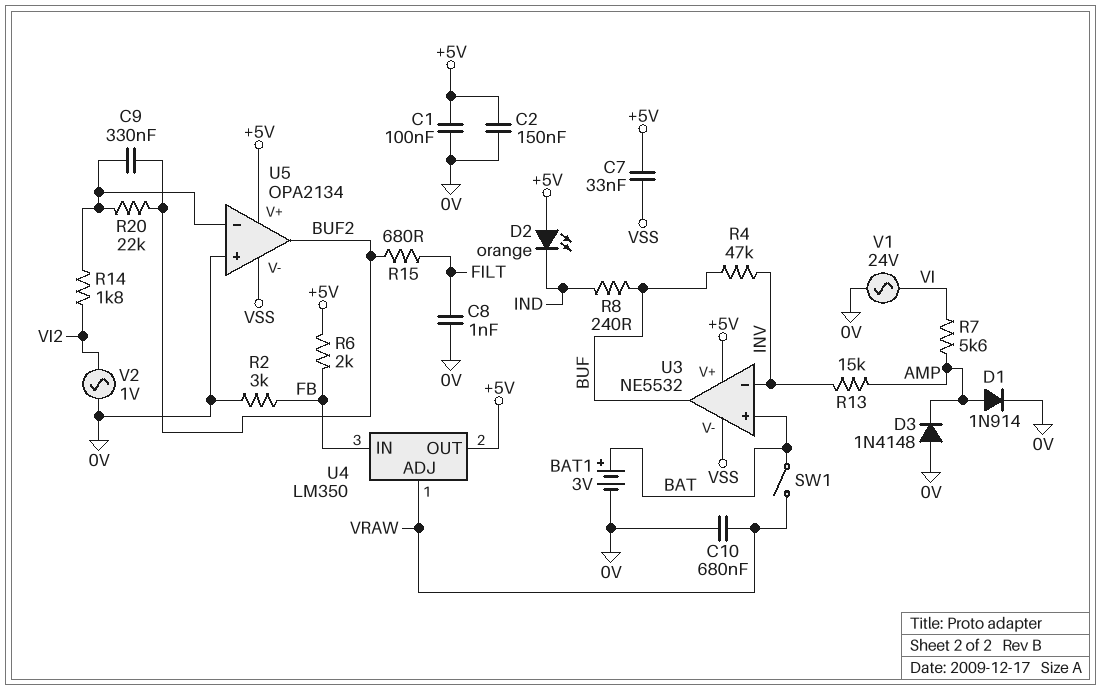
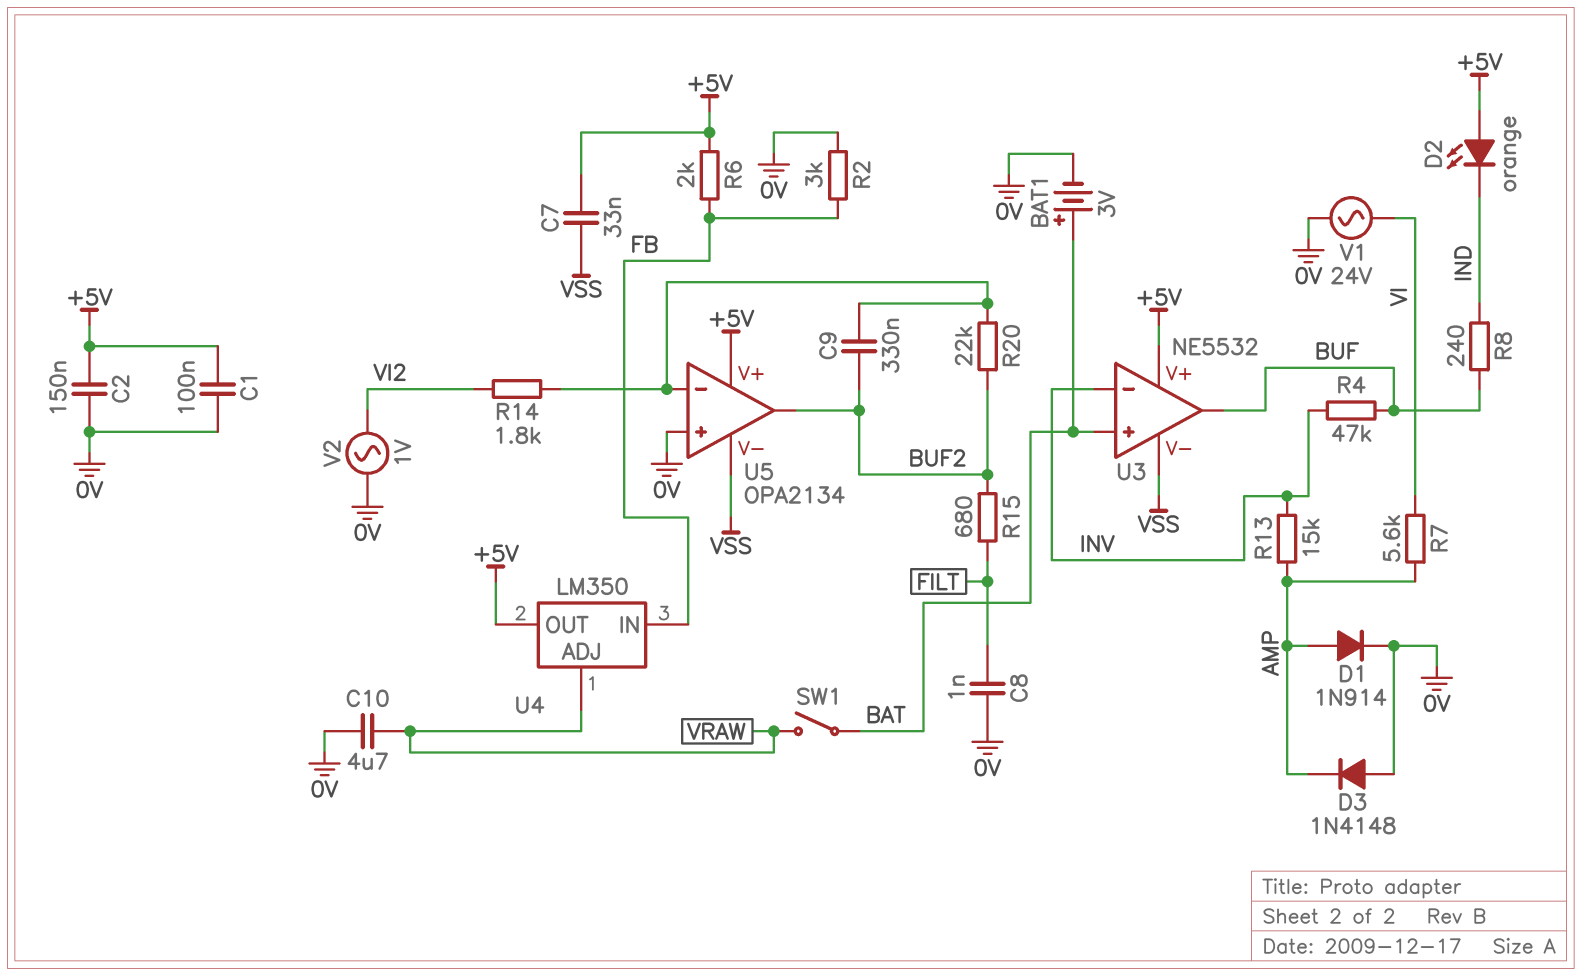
C10: 680nF (0V, VRAW) -> 4.7uF (0V, VRAW)

